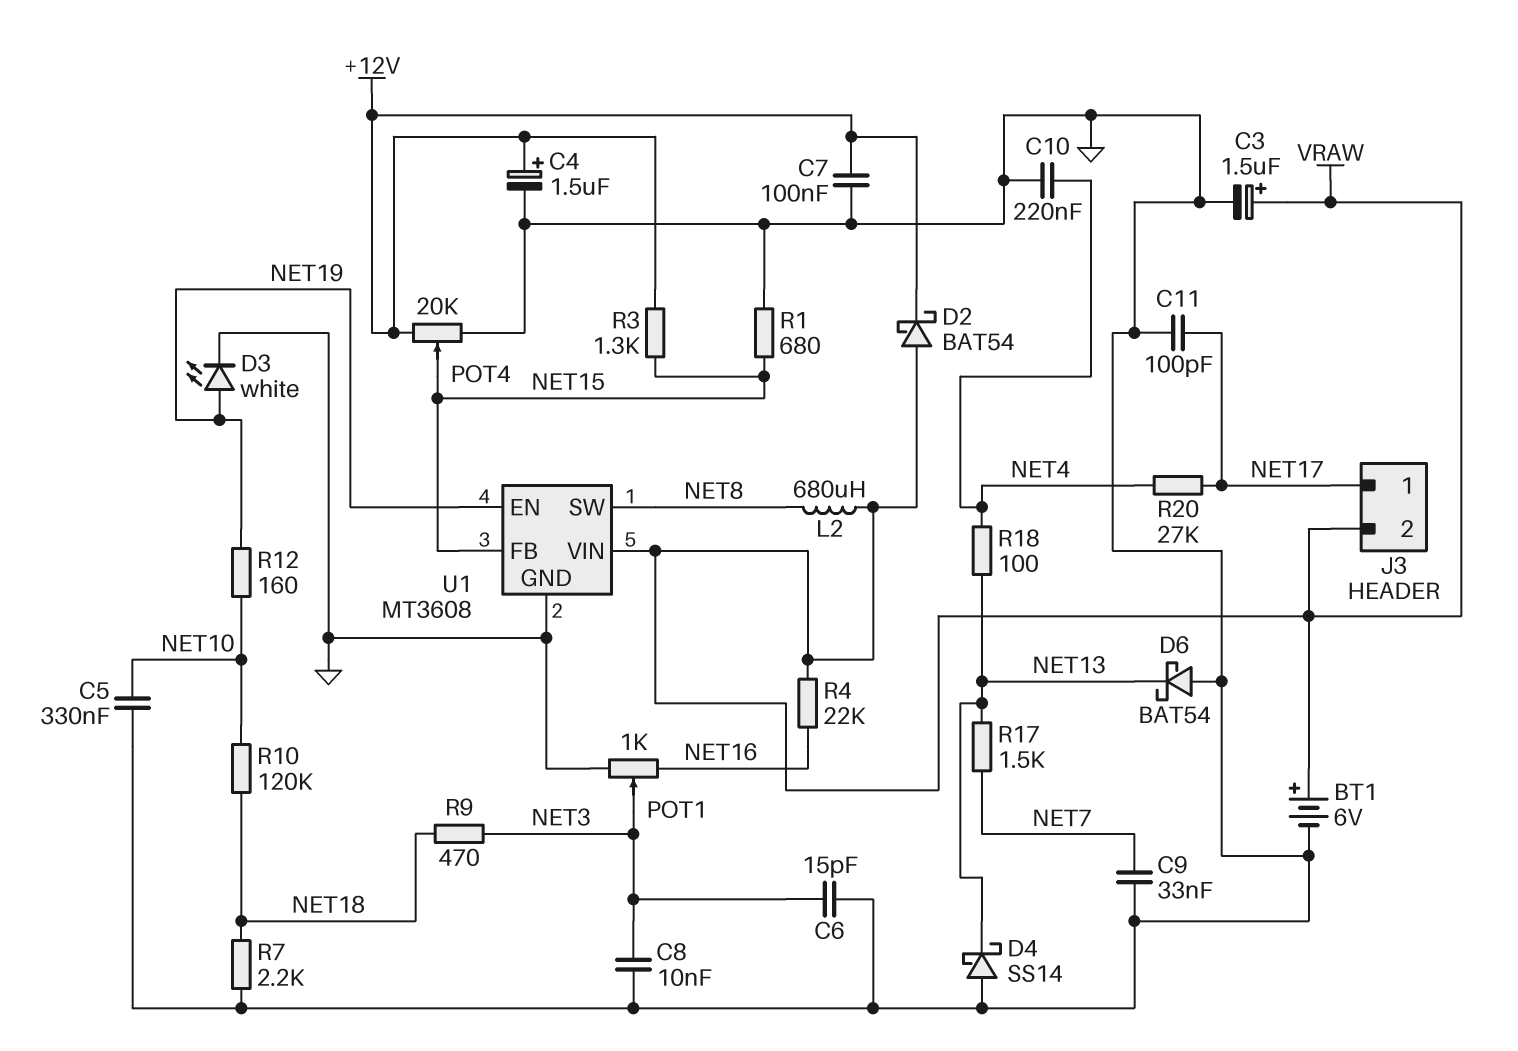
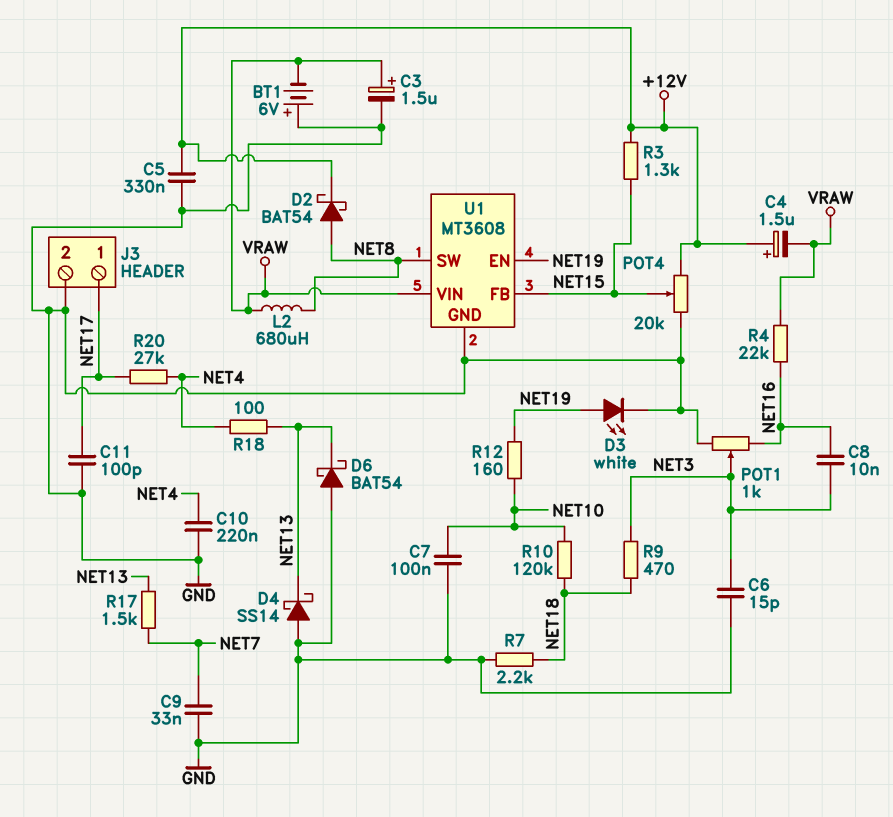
BT1: 6V (plus VRAW, minus GND) -> 6V (plus GND, minus VRAW)
C4: 1.5uF (plus +12V, minus GND) -> 1.5uF (plus +12V, minus VRAW)
C5: 330nF (GND, NET10) -> 330nF (+12V, GND)
C7: 100nF (+12V, GND) -> 100nF (GND, NET10)
C8: 10nF (GND, NET3) -> 10nF (NET3, NET16)
D2: schottky BAT54 (A VRAW, K +12V) -> schottky BAT54 (A NET8, K +12V)
J3 pin 2: VRAW -> GND
R1: 680 (GND, NET15) -> none

